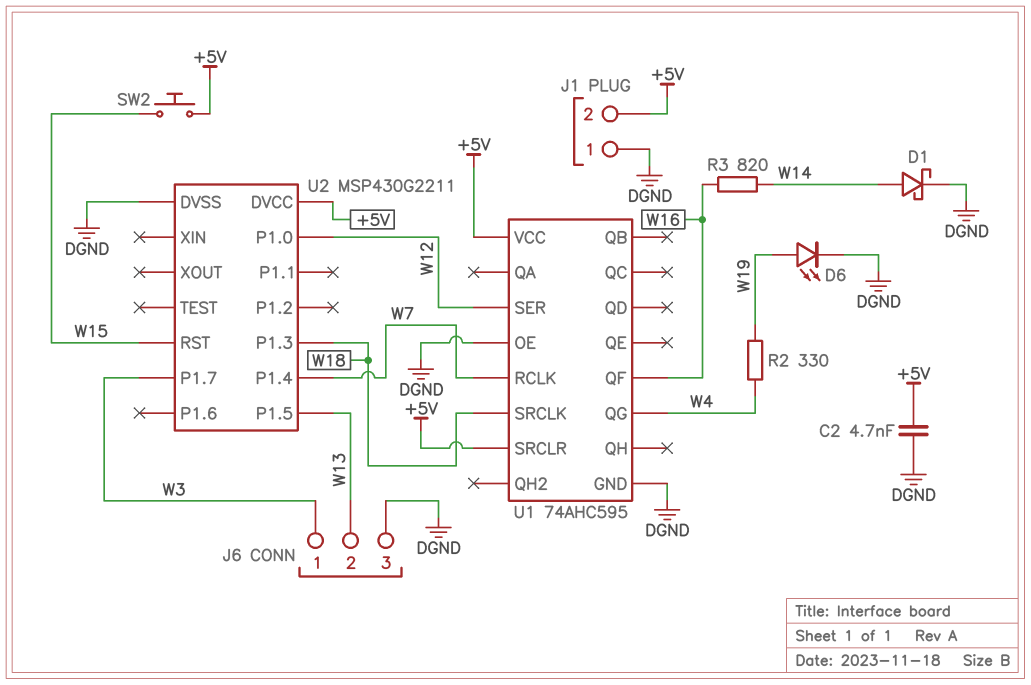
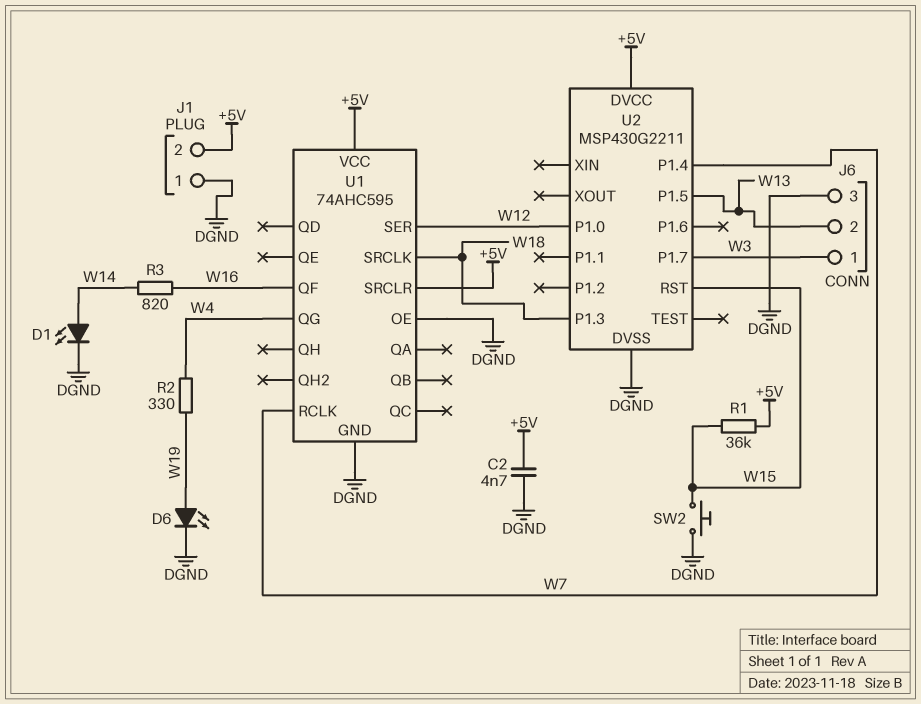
D1: schottky (A W14, K DGND) -> LED (A W14, K DGND)
R1: none -> 36k (+5V, W15)
SW2: button (+5V, W15) -> button (DGND, W15)

